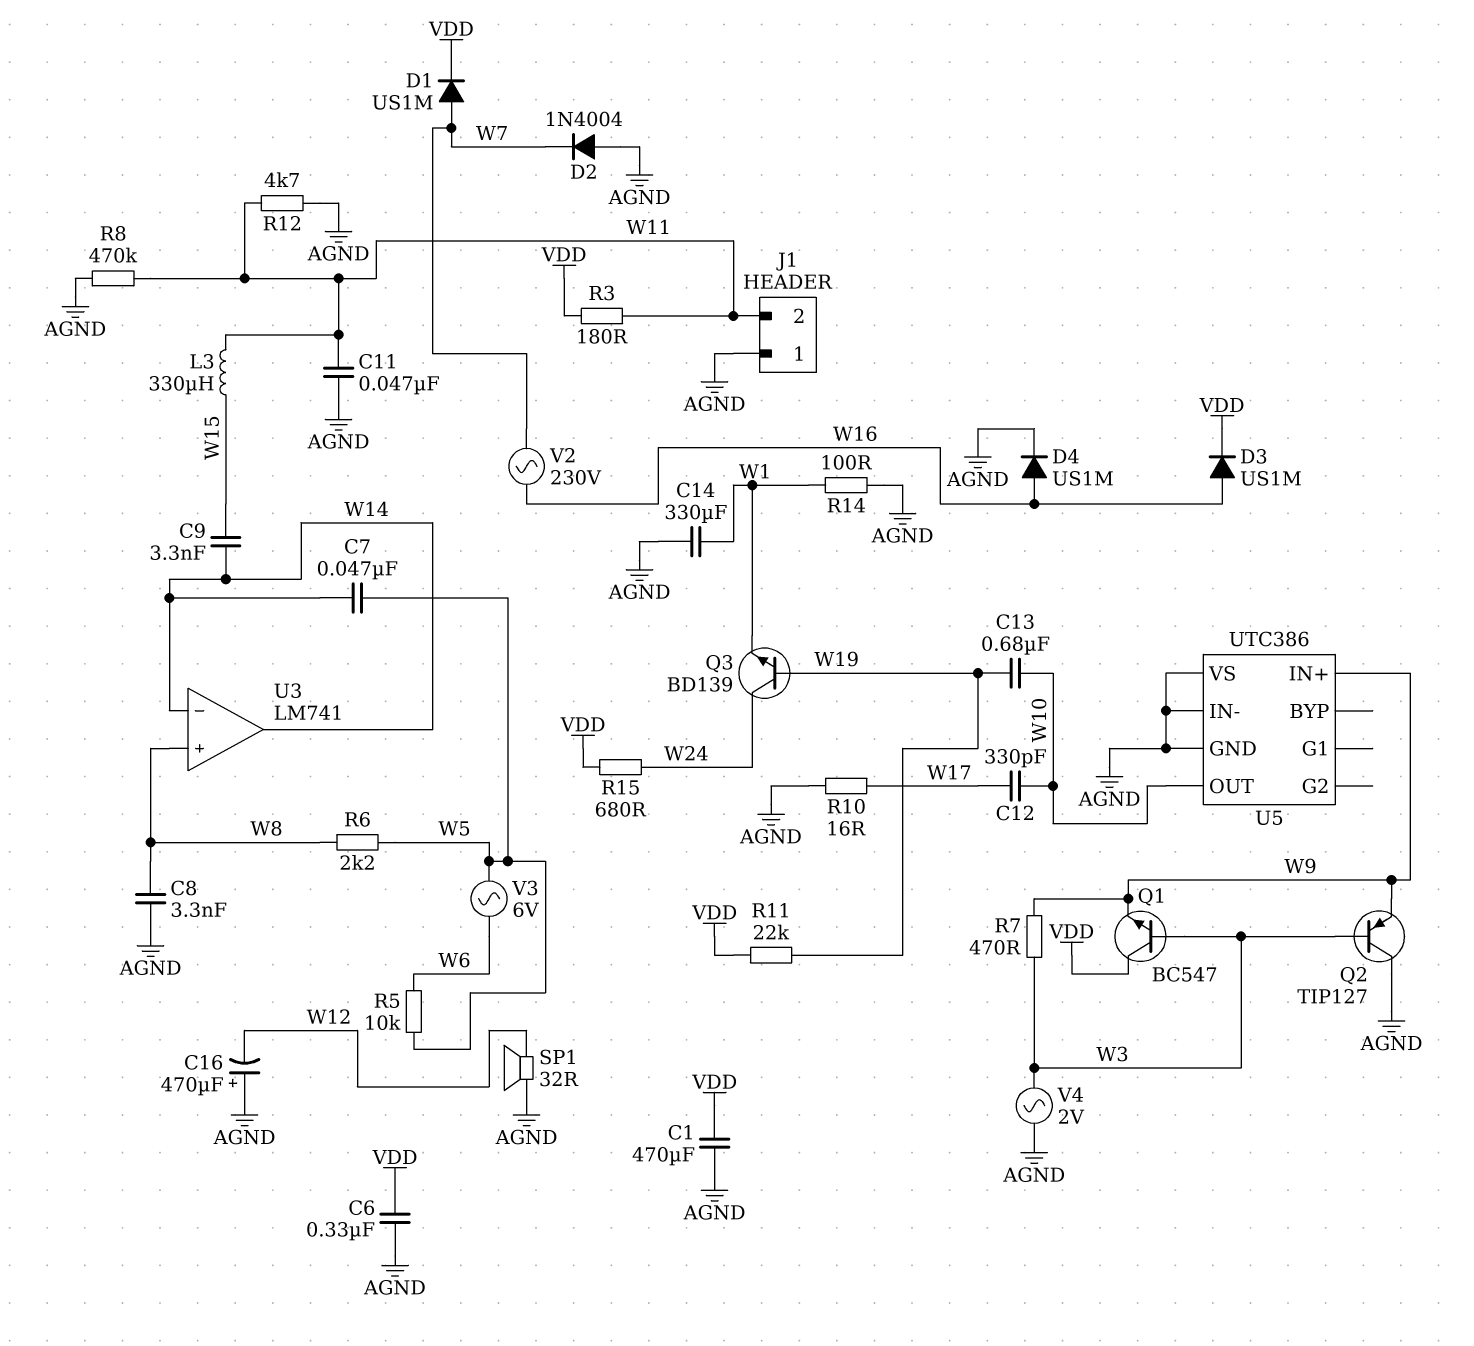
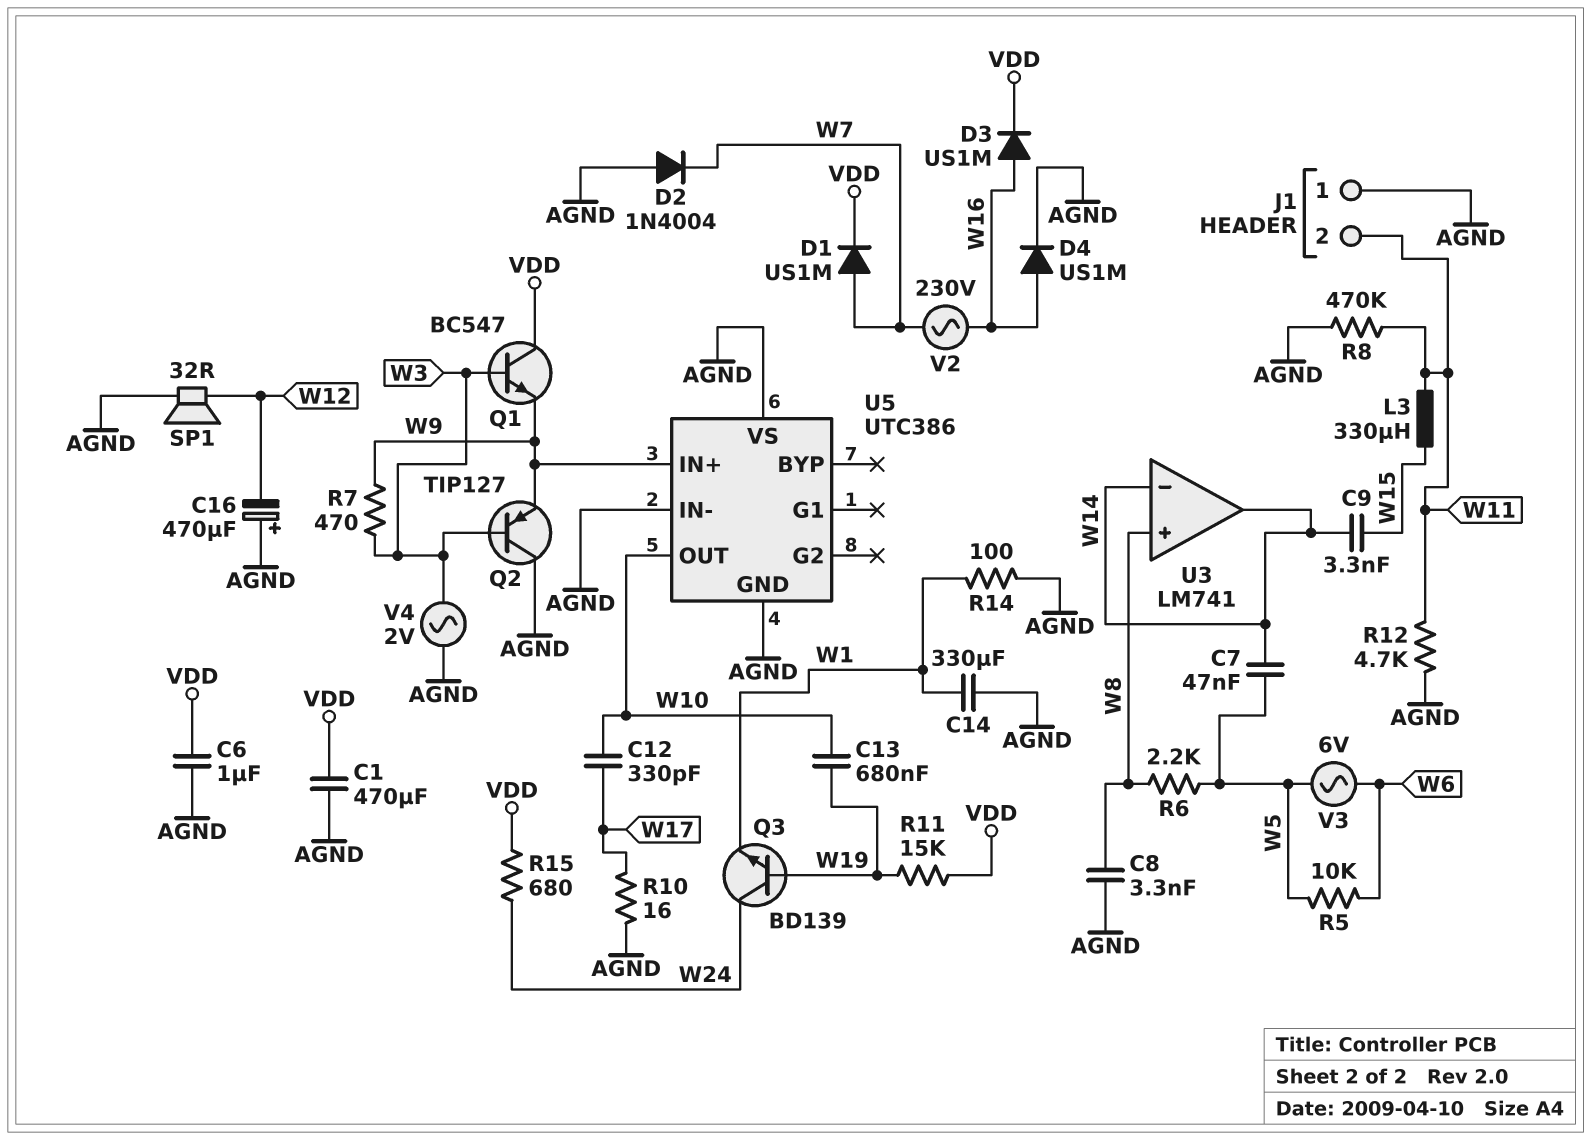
C6: 330nF (AGND, VDD) -> 1uF (AGND, VDD)
C11: 47nF (AGND, W11) -> none
R3: 180 (VDD, W11) -> none
R11: 22k (VDD, W19) -> 15k (VDD, W19)

